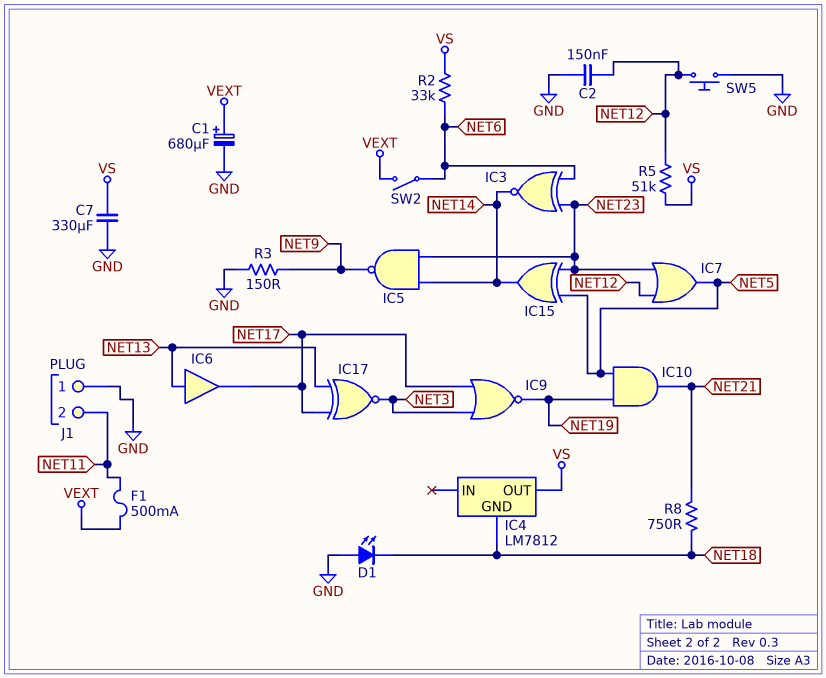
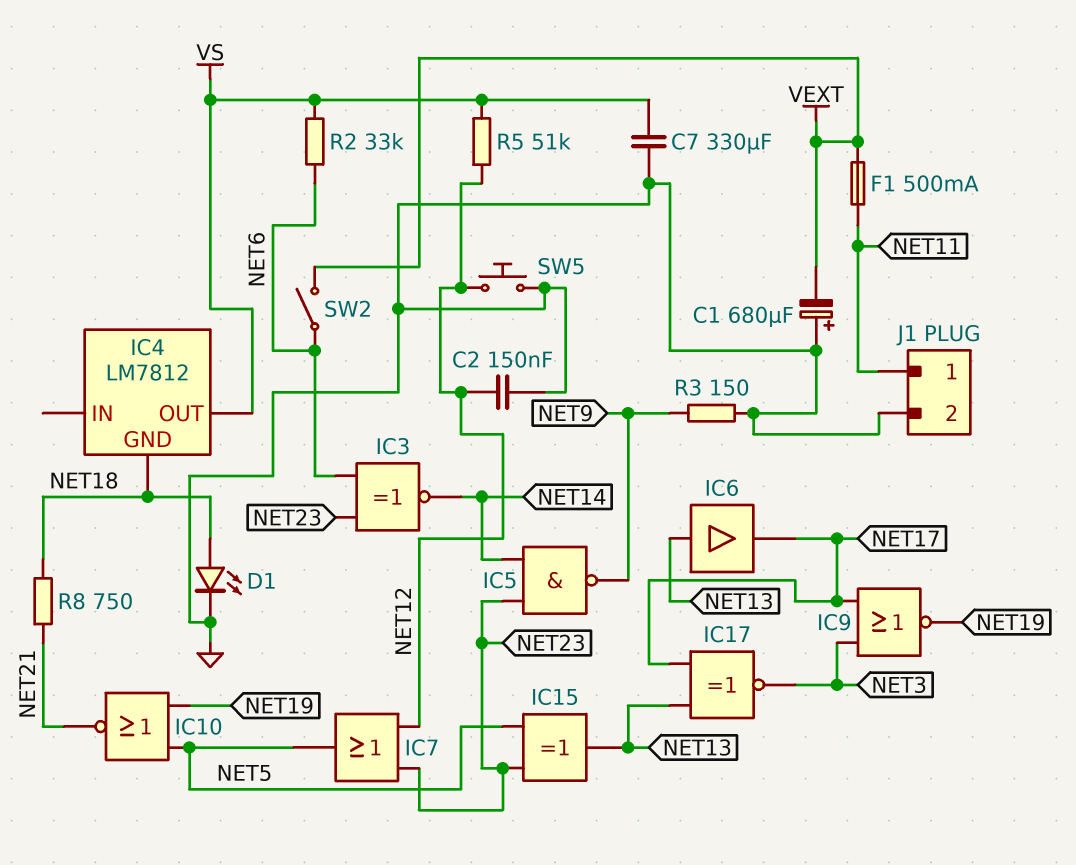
C1: 680uF (plus VEXT, minus GND) -> 680uF (plus GND, minus VEXT)
D1: LED (A GND, K NET18) -> LED (A NET18, K GND)
IC10: AND (in NET5, in NET19, out NET21) -> NOR (in NET5, in NET19, out NET21)
IC15: XOR (in NET5, in NET23, out NET14) -> XOR (in NET5, in NET23, out NET13)
J1 pin 1: GND -> NET11
J1 pin 2: NET11 -> GND

